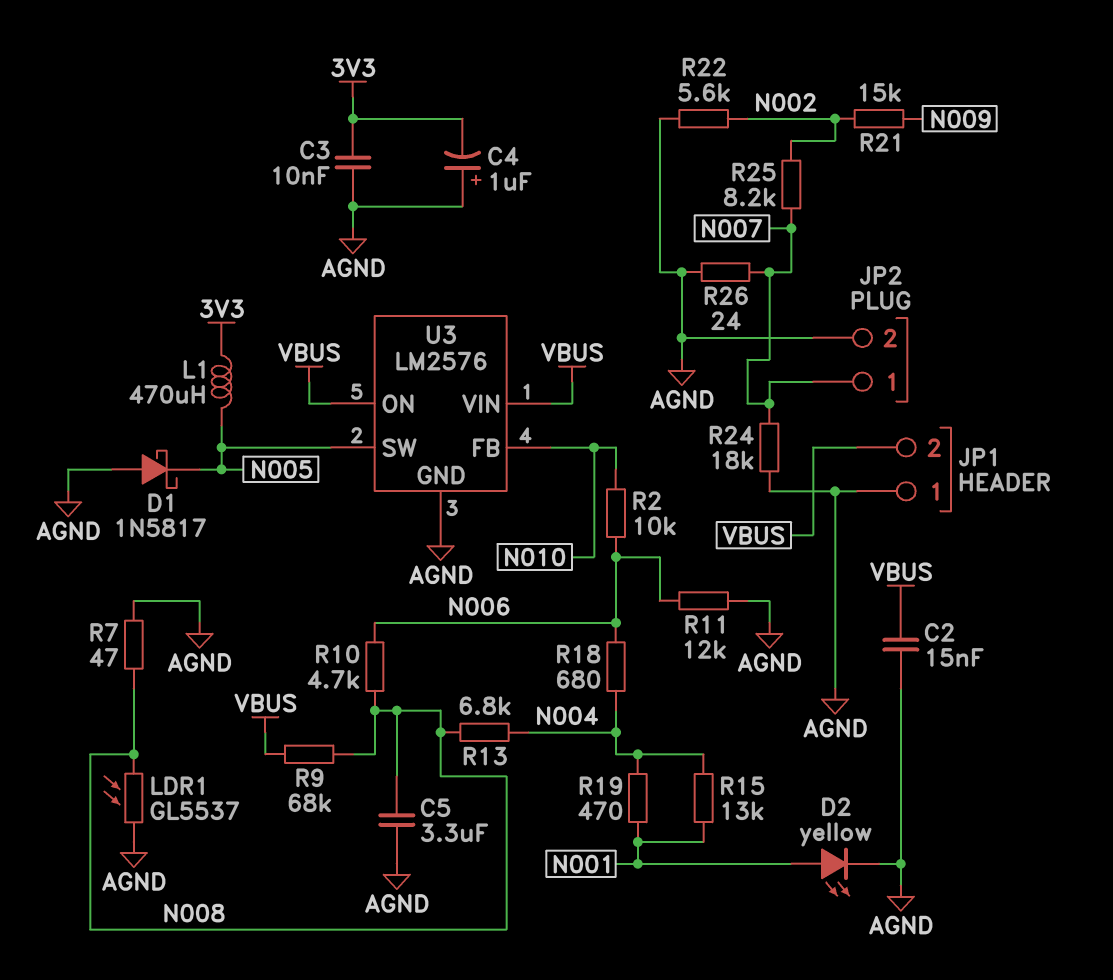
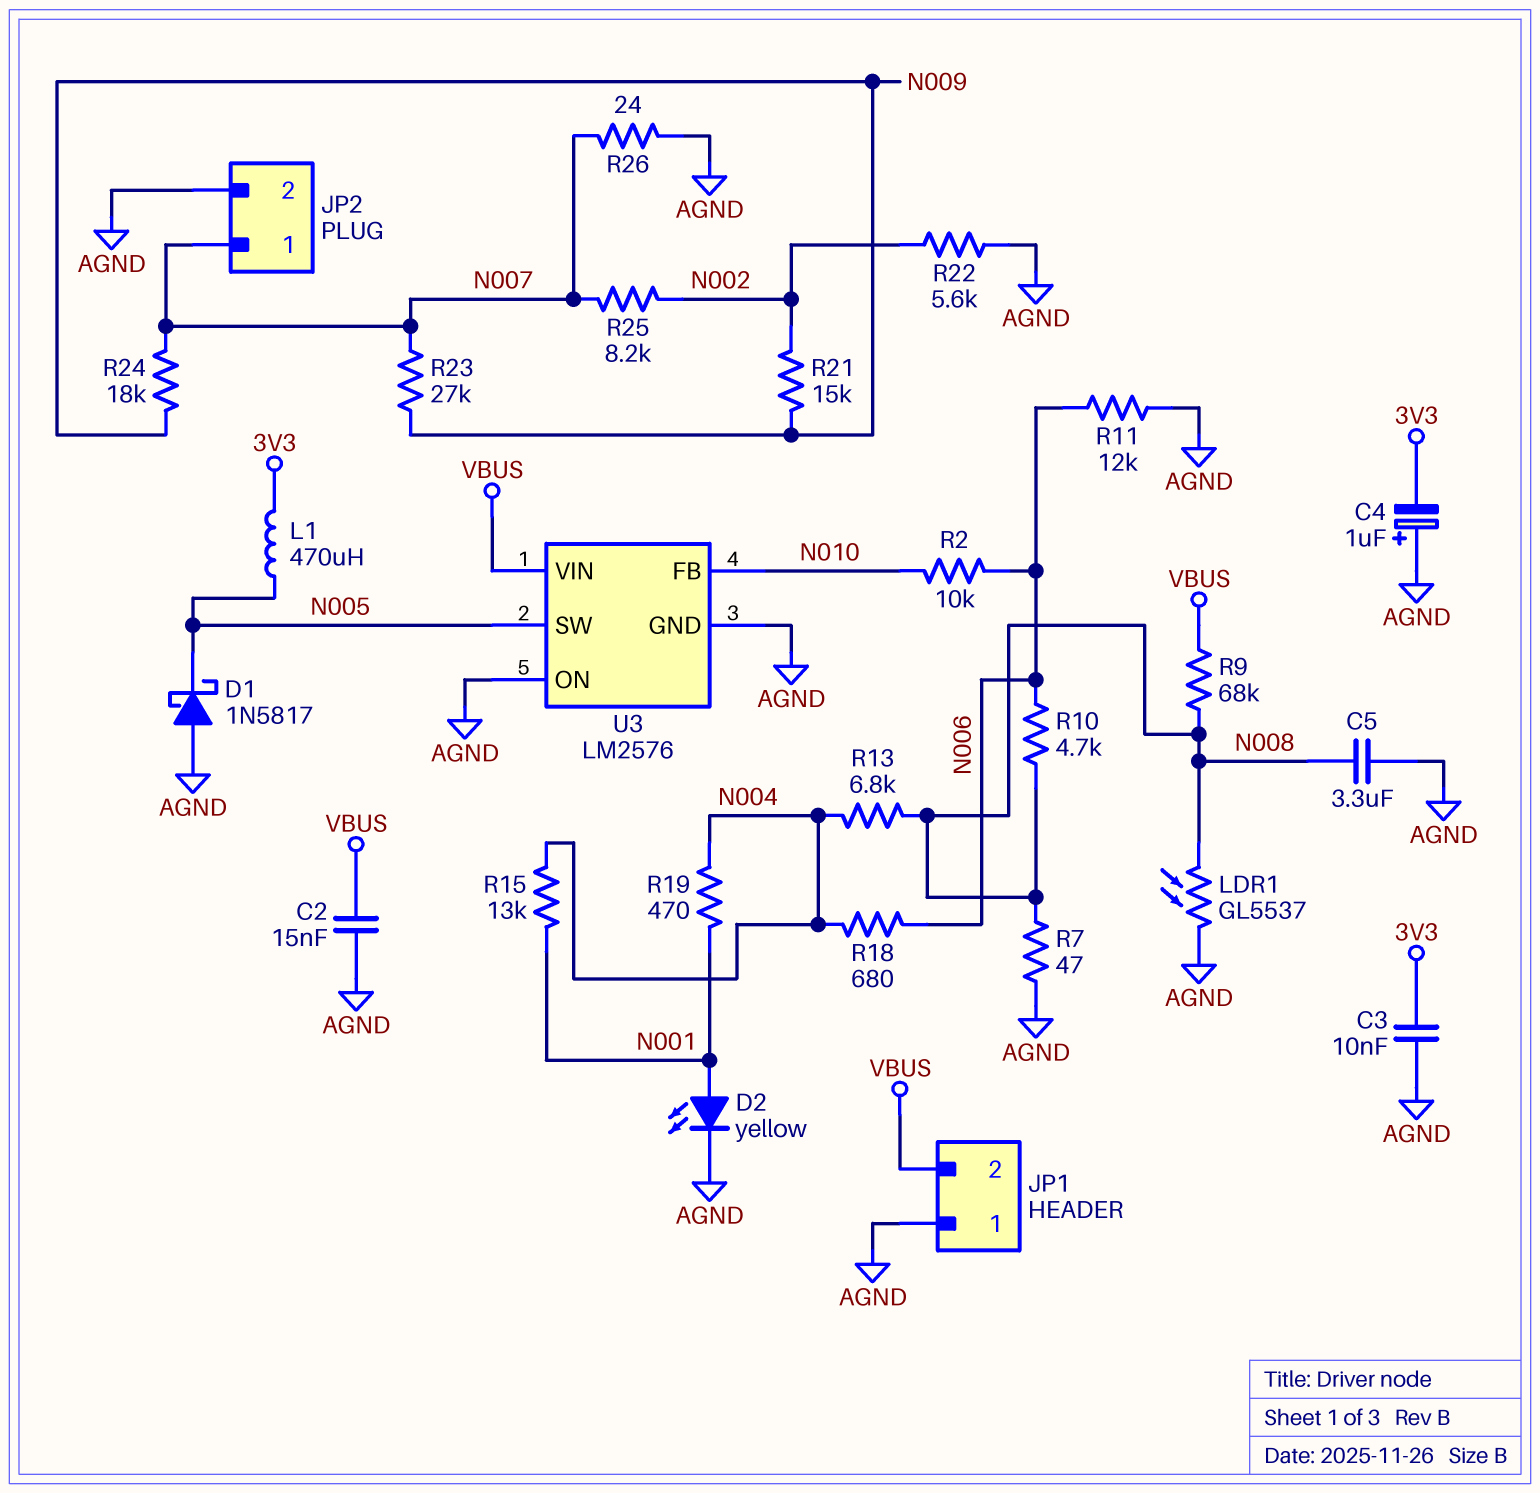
R23: none -> 27k (N007, N009)
R24: 18k (AGND, N007) -> 18k (N007, N009)
U3 pin ON: VBUS -> AGND

